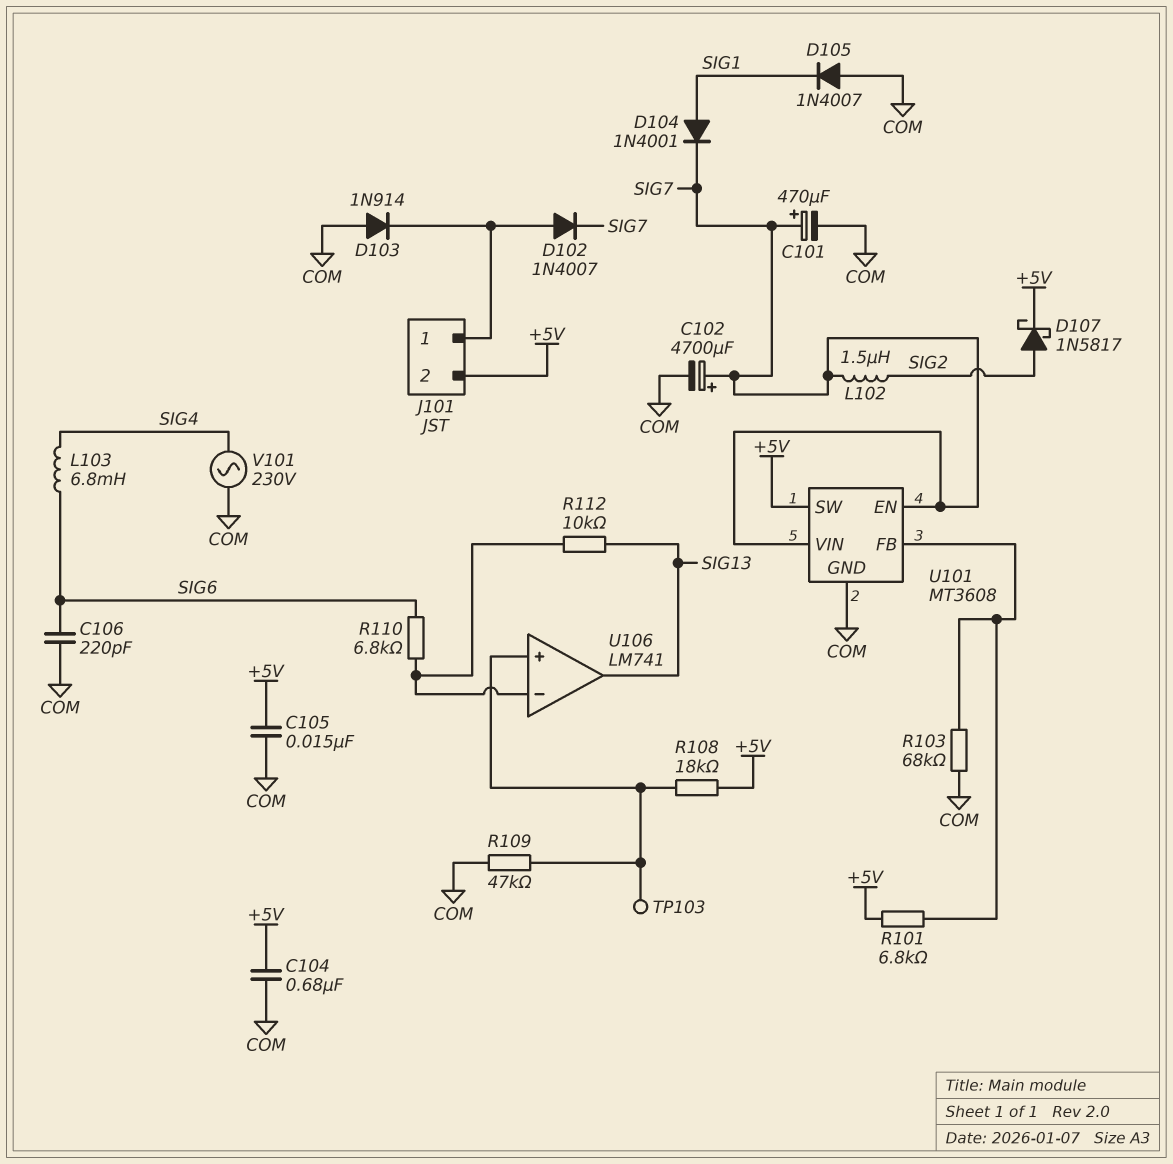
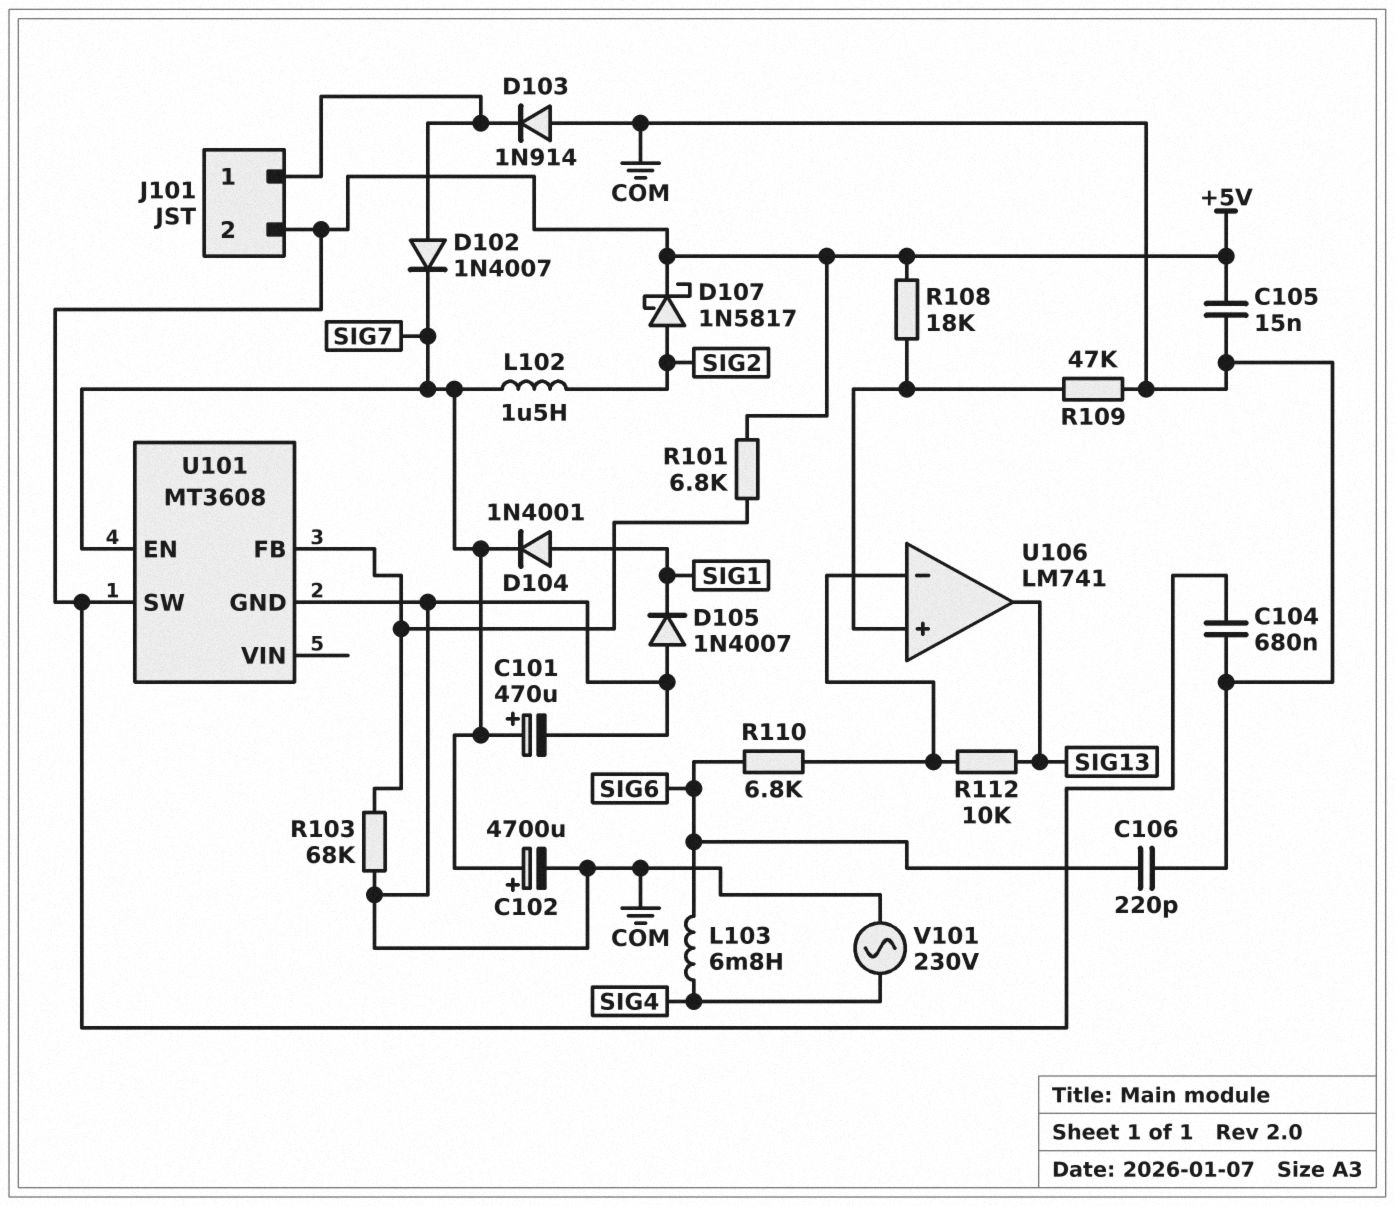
TP103: test point (U106/in+) -> none
U101 pin VIN: SIG7 -> none

